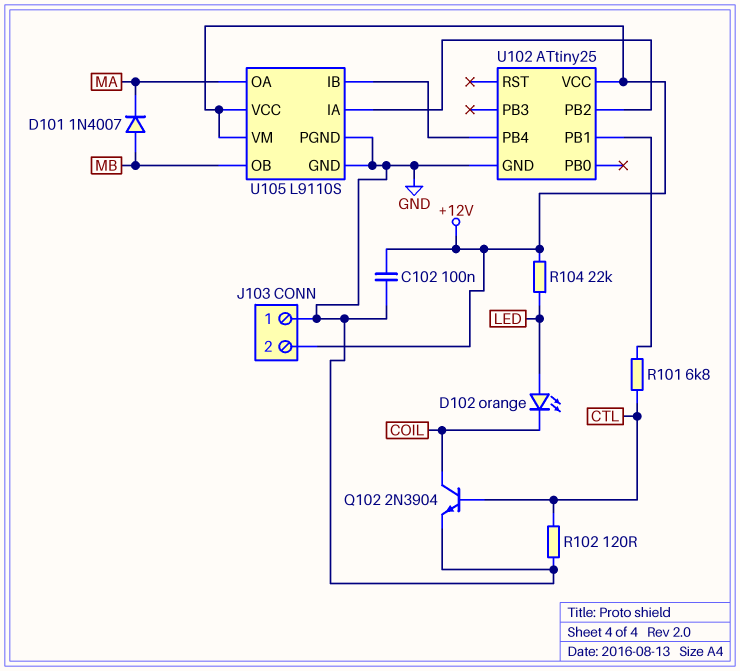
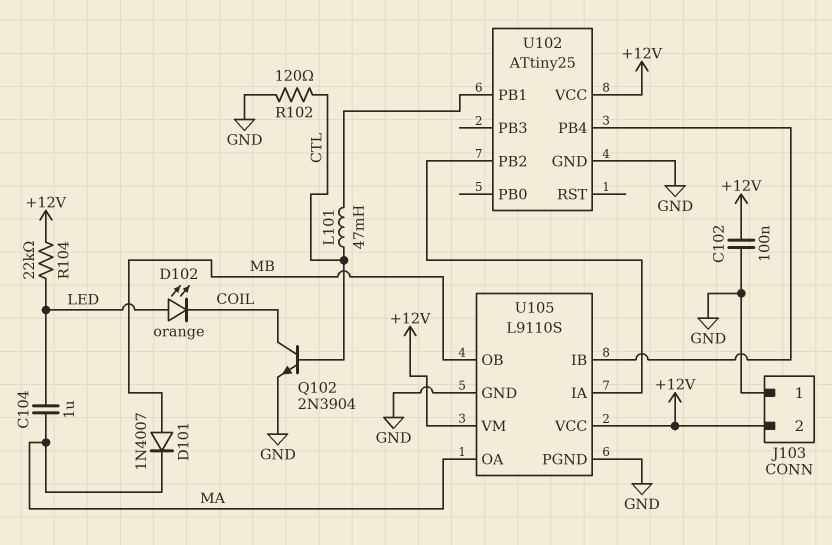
C104: none -> 1uF (LED, MA)
L101: none -> 47mH (CTL, U102/PB1)
R101: 6.8k (CTL, U102/PB1) -> none

